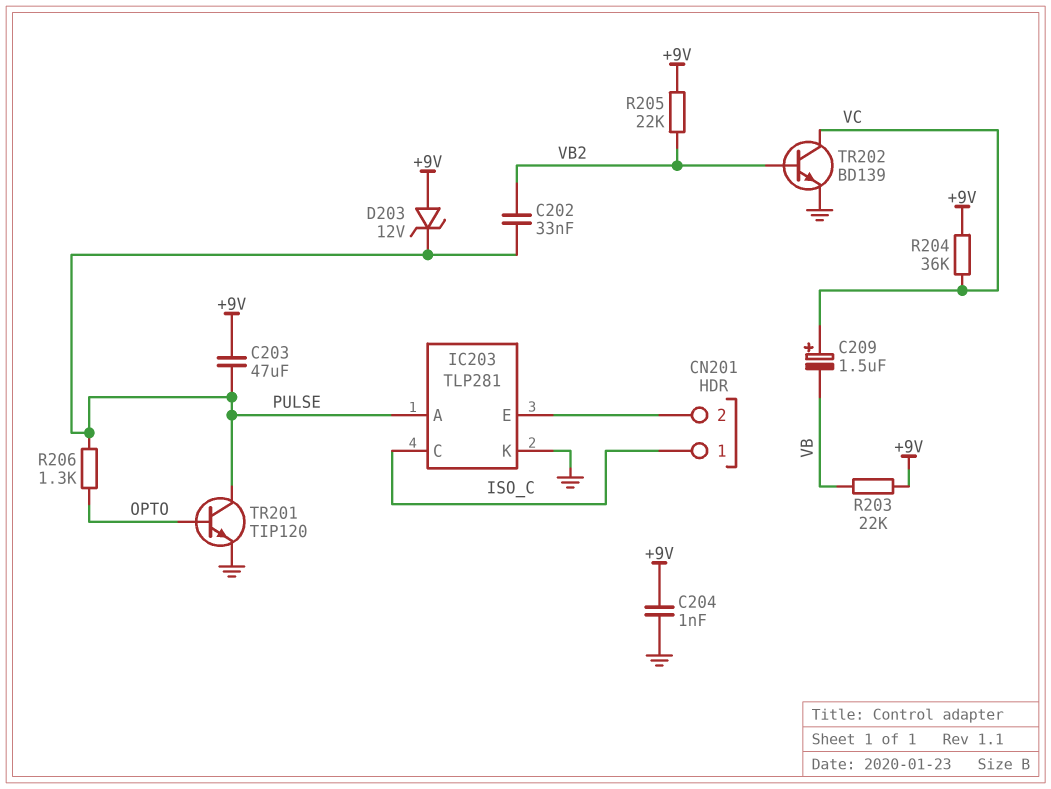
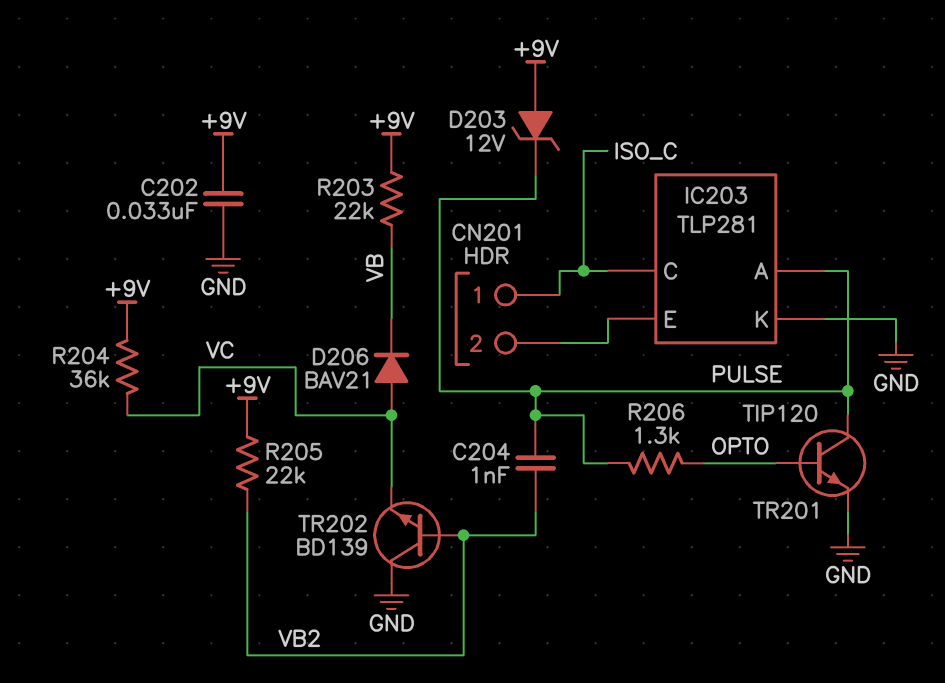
C202: 33nF (PULSE, VB2) -> 33nF (+9V, GND)
C203: 47uF (+9V, PULSE) -> none
C204: 1nF (+9V, GND) -> 1nF (PULSE, VB2)
C209: 1.5uF (plus VC, minus VB) -> none
D206: none -> diode BAV21 (A VC, K VB)
TR202: NPN BD139 (B VB2, C VC, E GND) -> NPN BD139 (B VB2, C GND, E VC)

